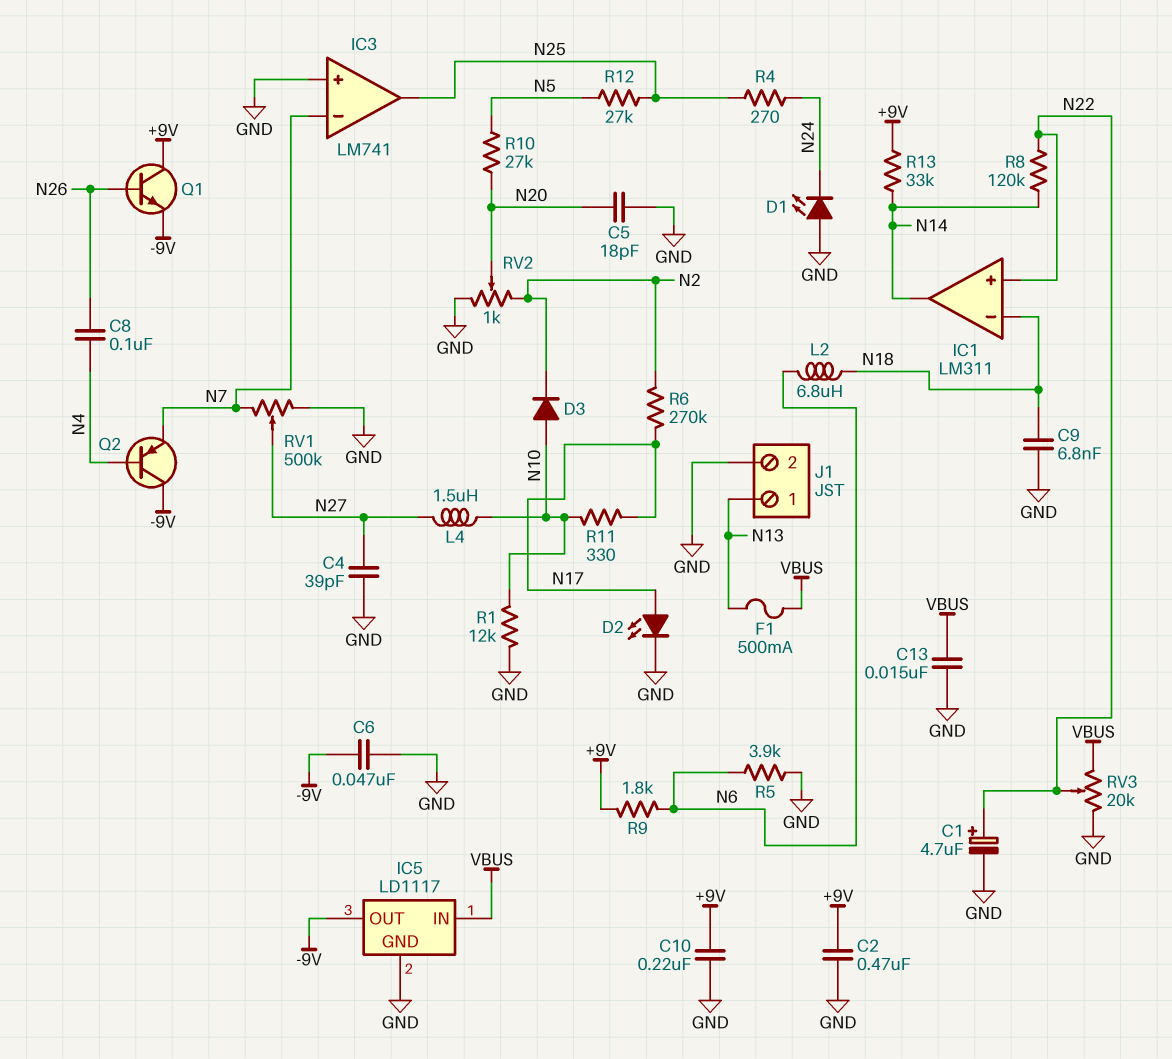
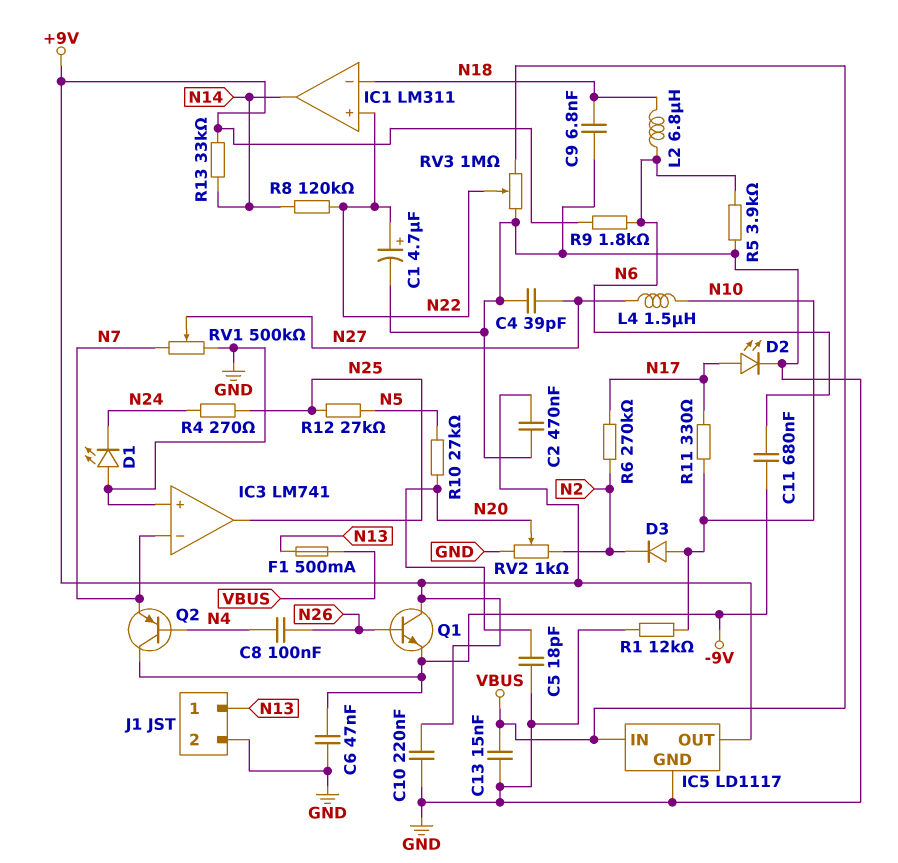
C11: none -> 680nF (-9V, N6)
IC5 pin OUT: -9V -> +9V
RV3: 20k (GND, VBUS, wiper N22) -> 1M (GND, VBUS, wiper N22)

